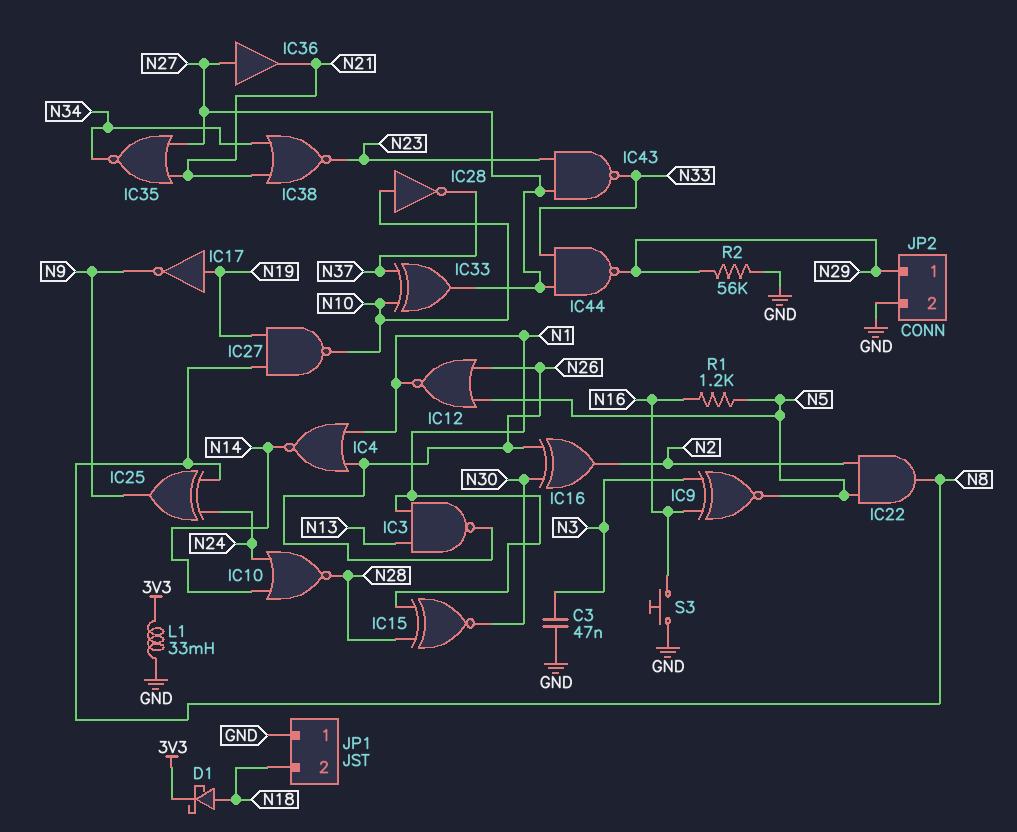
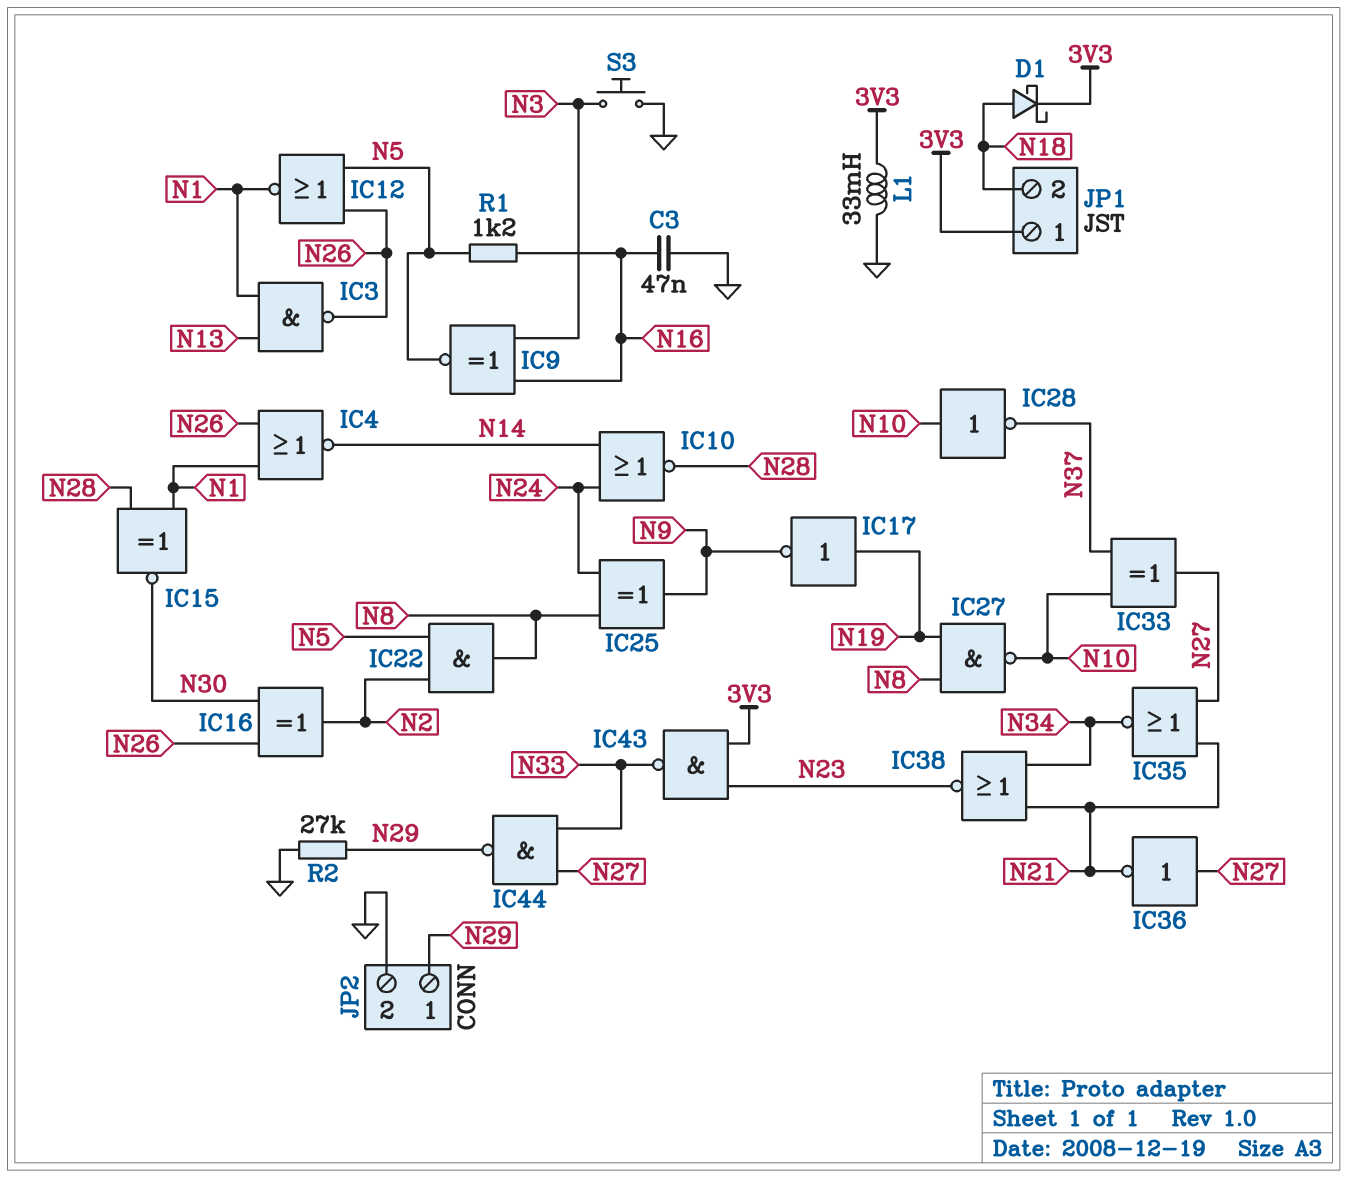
C3: 47nF (GND, N3) -> 47nF (GND, N16)
IC36: buffer (in N27, out N21) -> NOT (in N27, out N21)
IC43: NAND (in N23, in N27, out N33) -> NAND (in 3V3, in N23, out N33)
JP1 pin 1: GND -> 3V3
R2: 56k (GND, N29) -> 27k (GND, N29)
S3: button (GND, N16) -> button (GND, N3)

